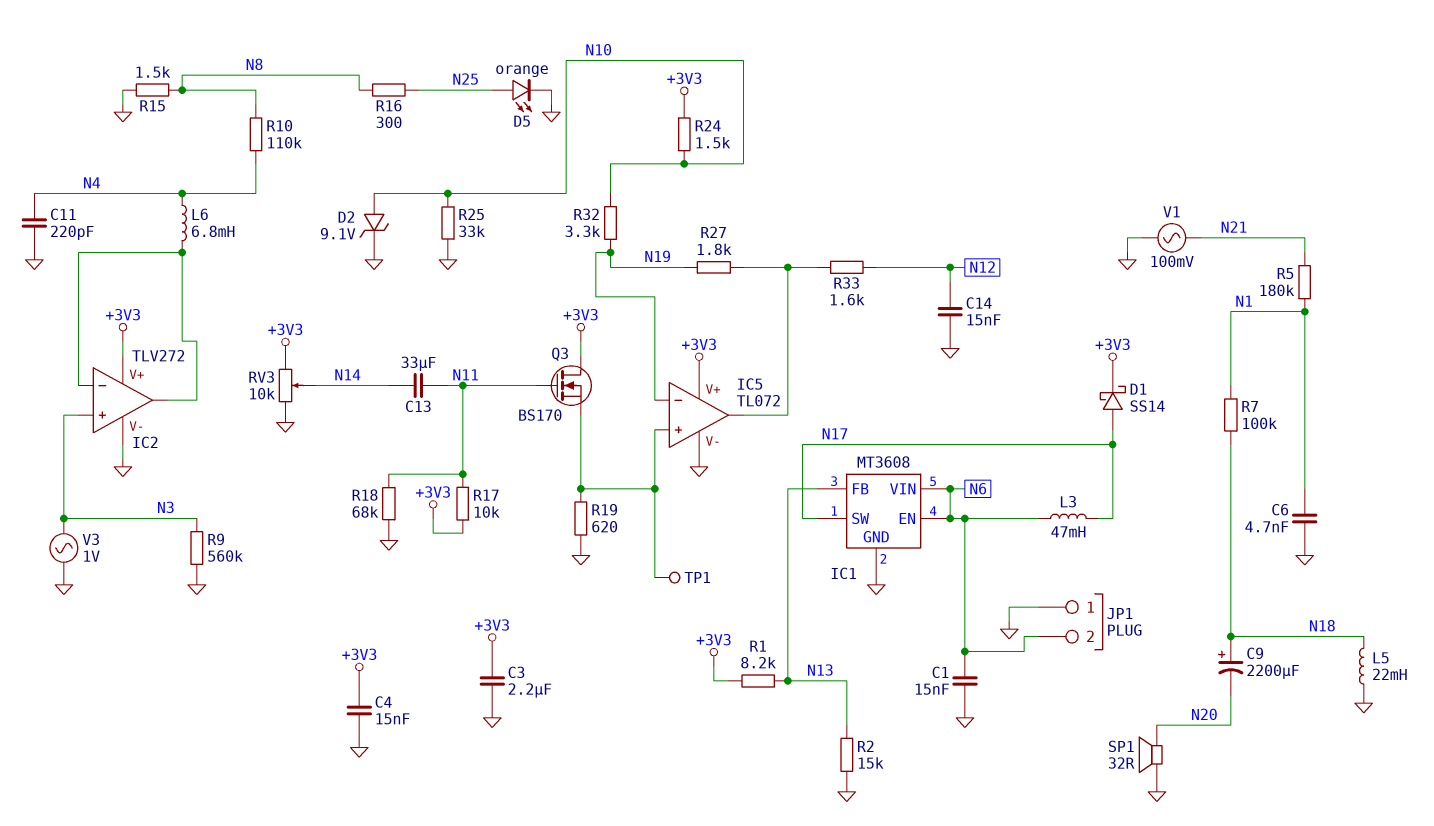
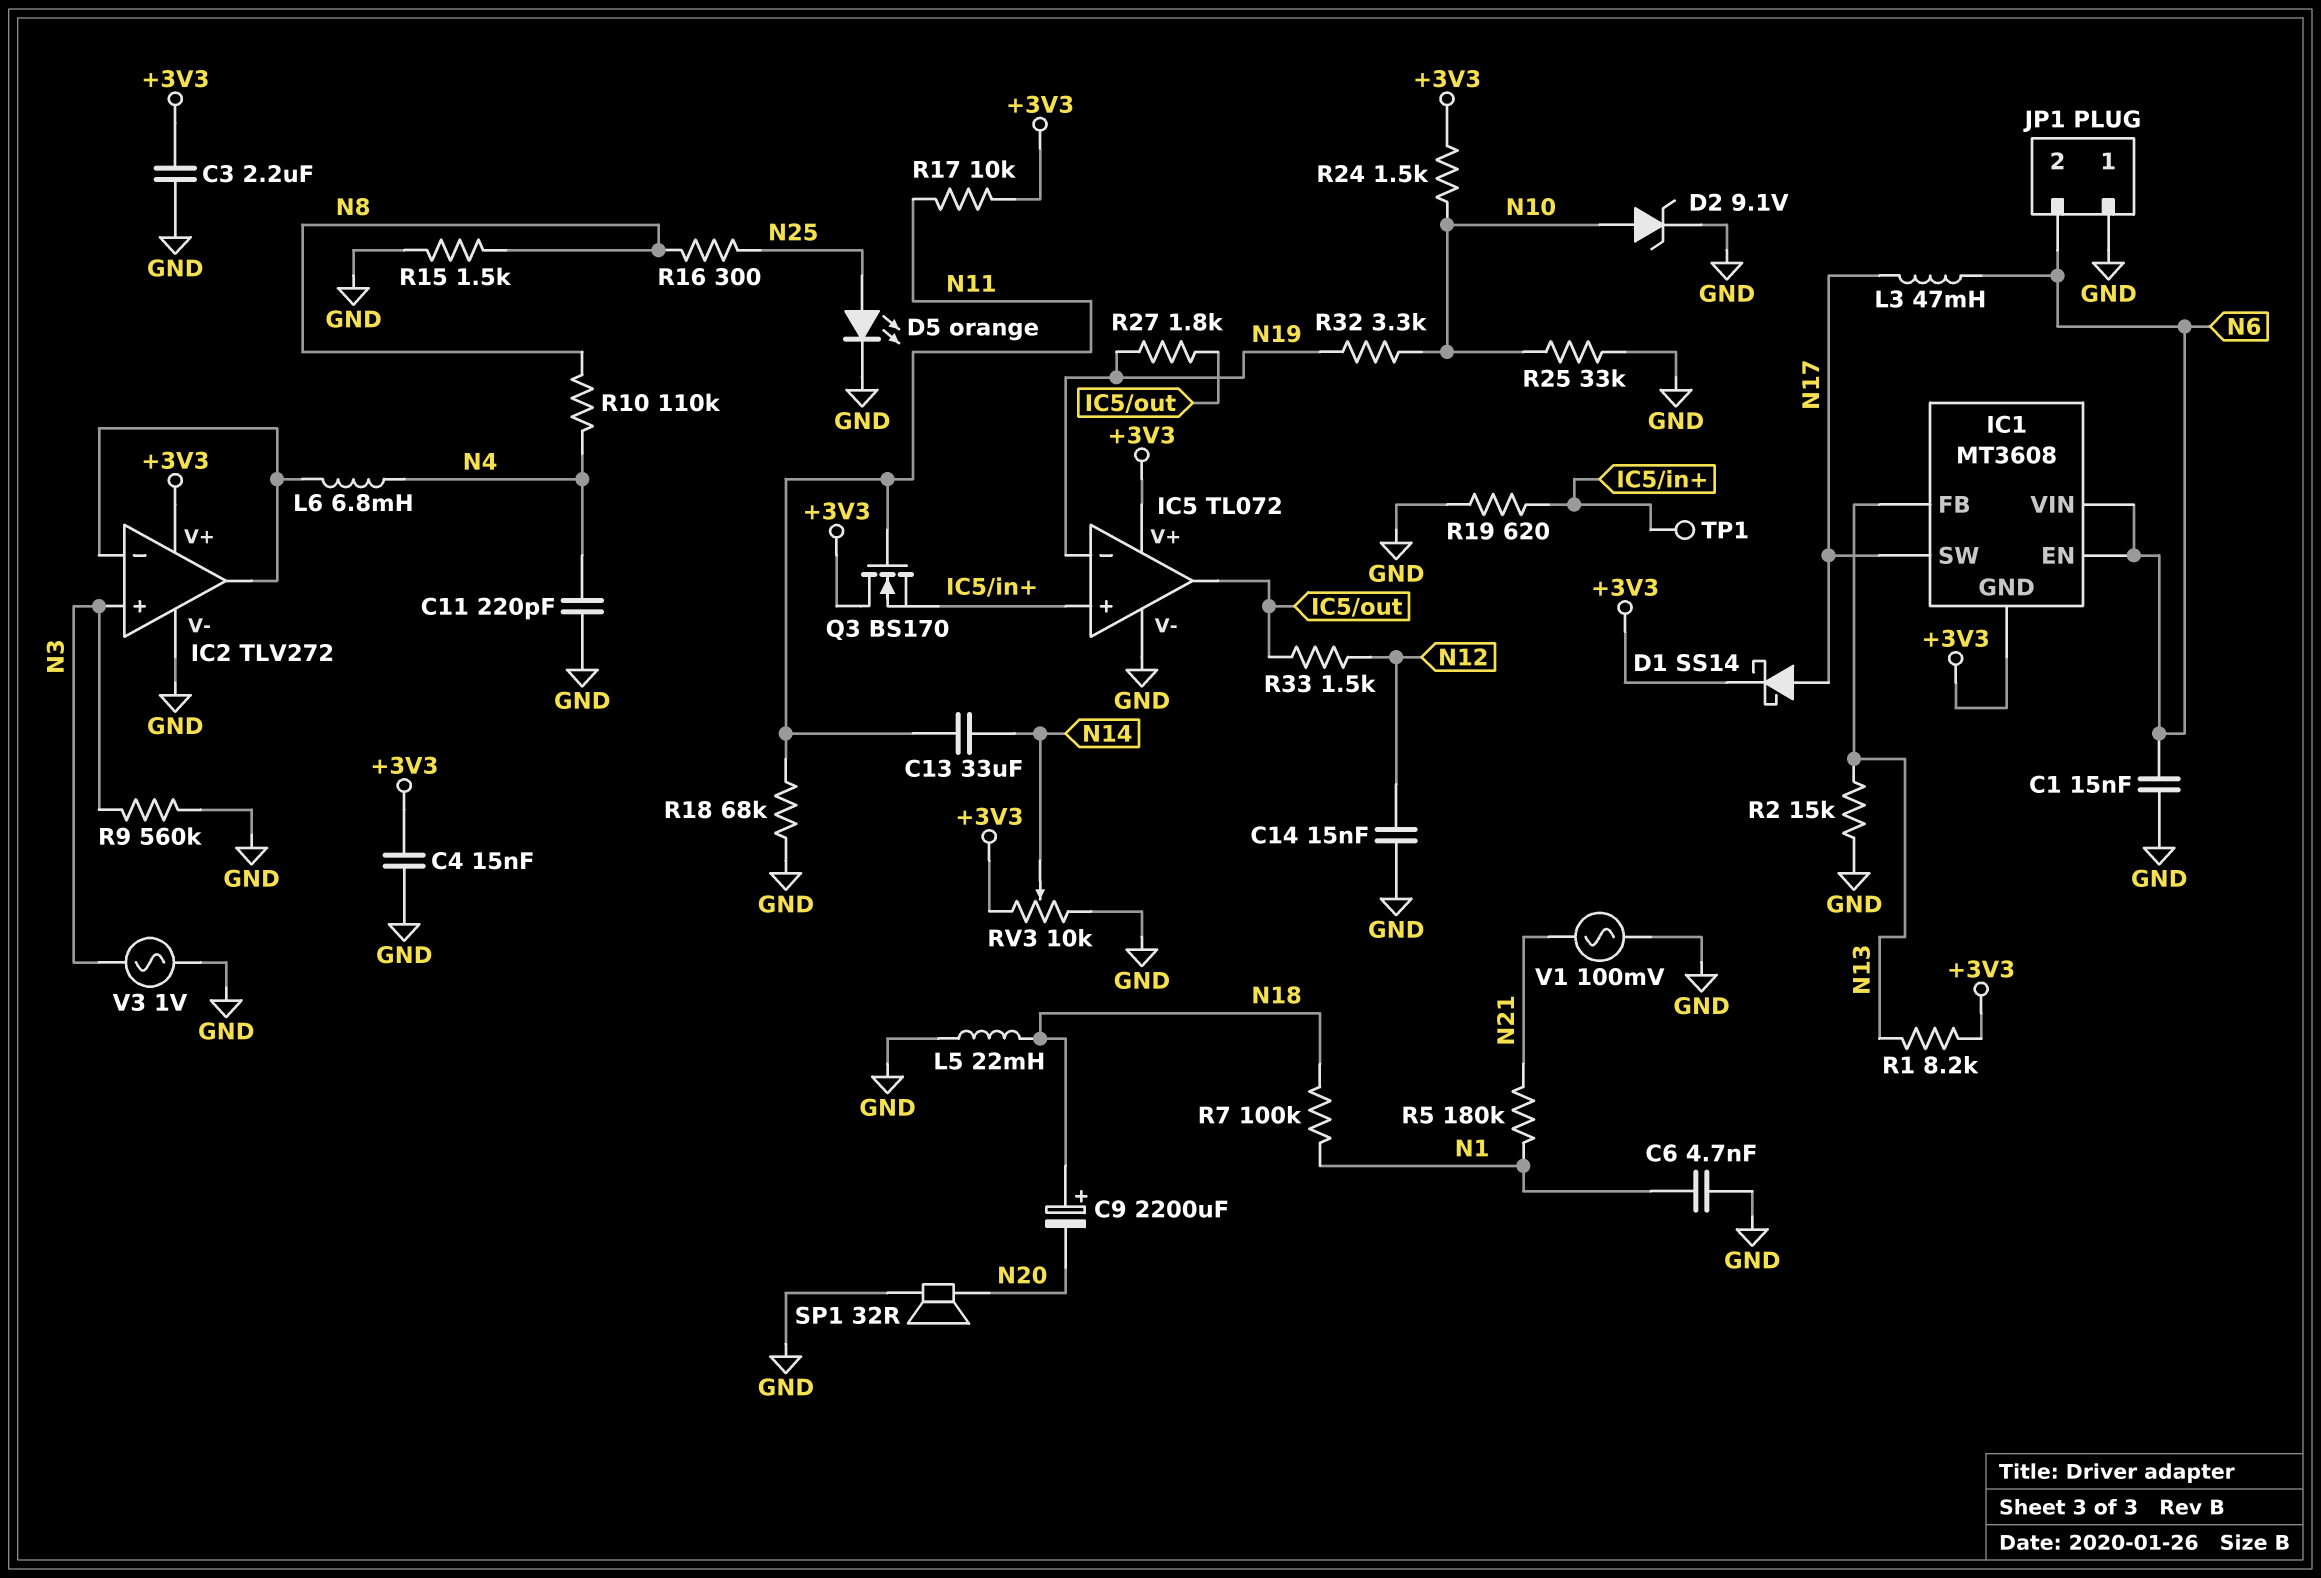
IC1 pin GND: GND -> +3V3
R33: 1.6k (IC5/out, N12) -> 1.5k (IC5/out, N12)

